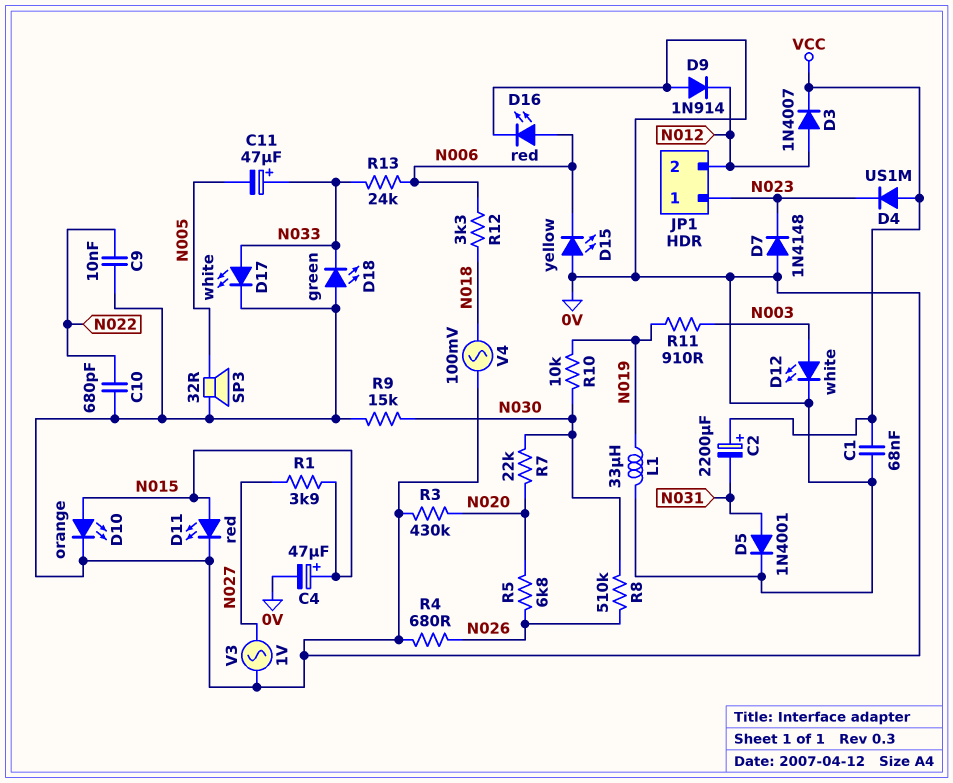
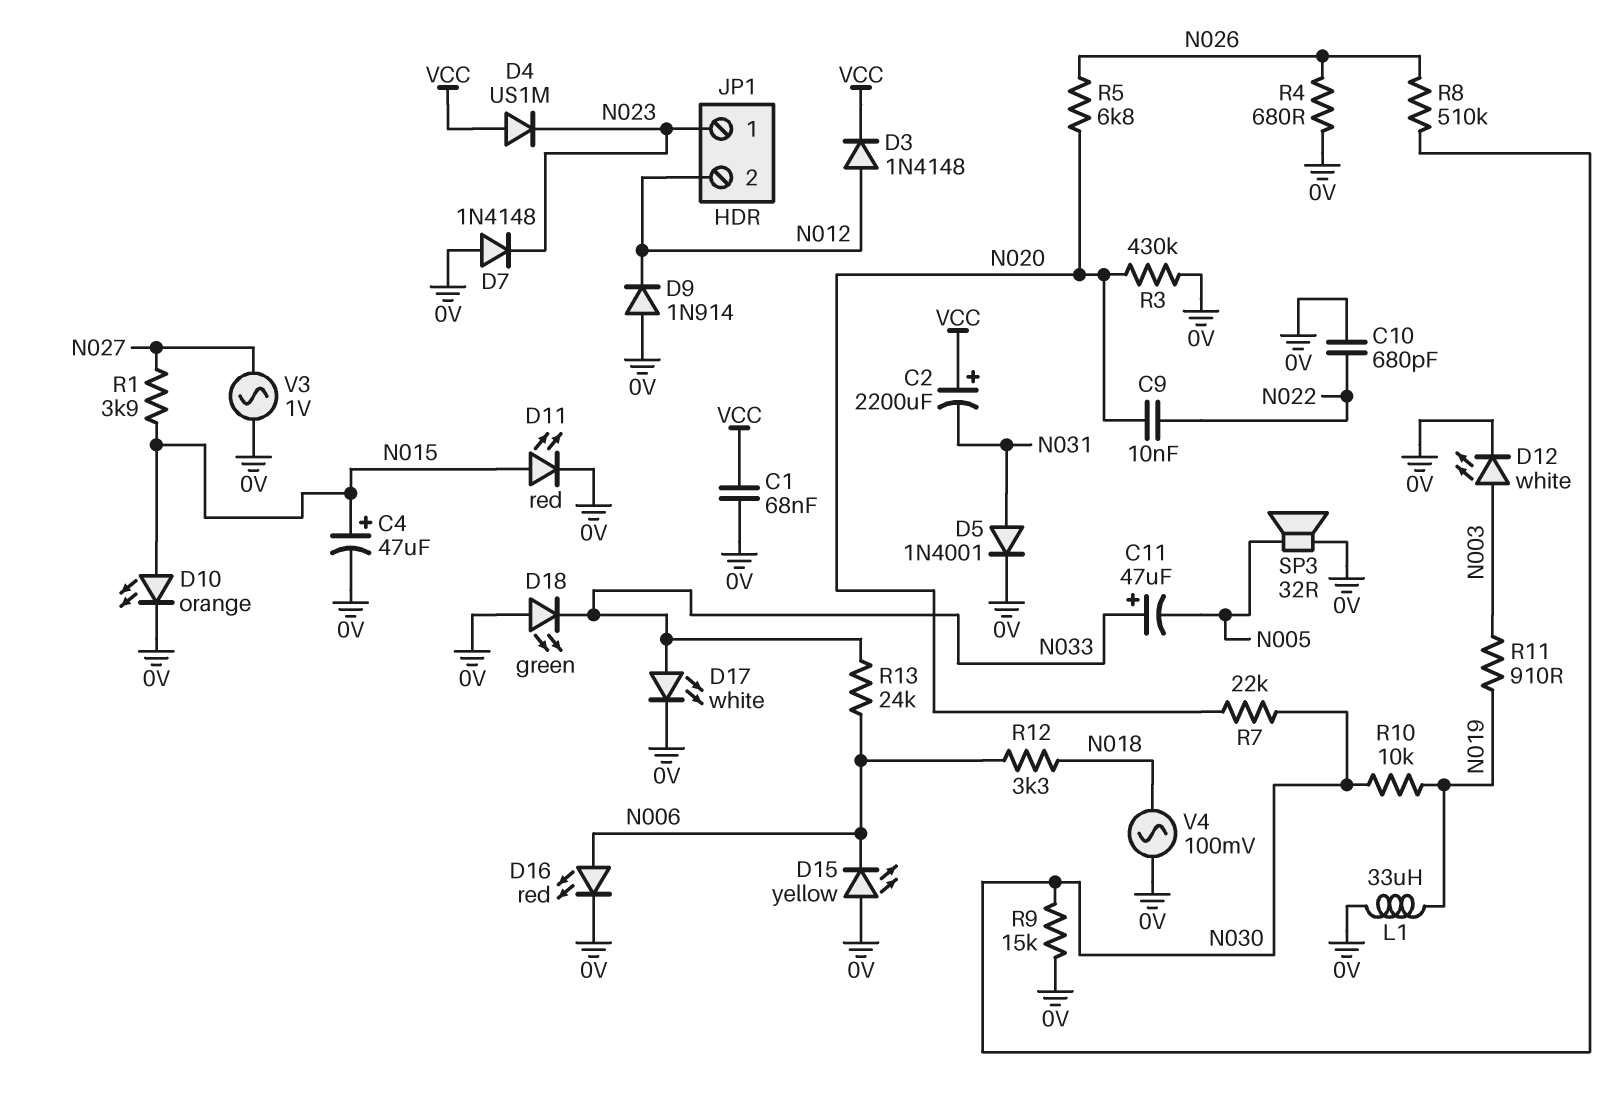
C9: 10nF (0V, N022) -> 10nF (N020, N022)
D3: diode 1N4007 (A N012, K VCC) -> diode 1N4148 (A N012, K VCC)

